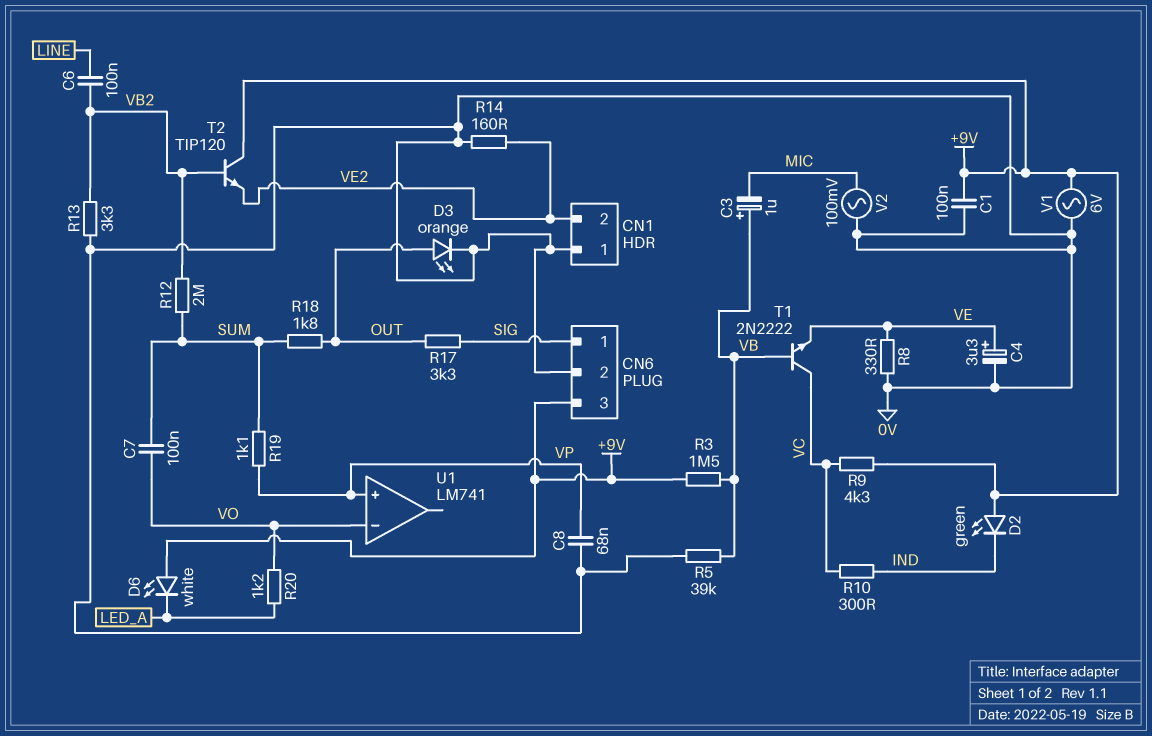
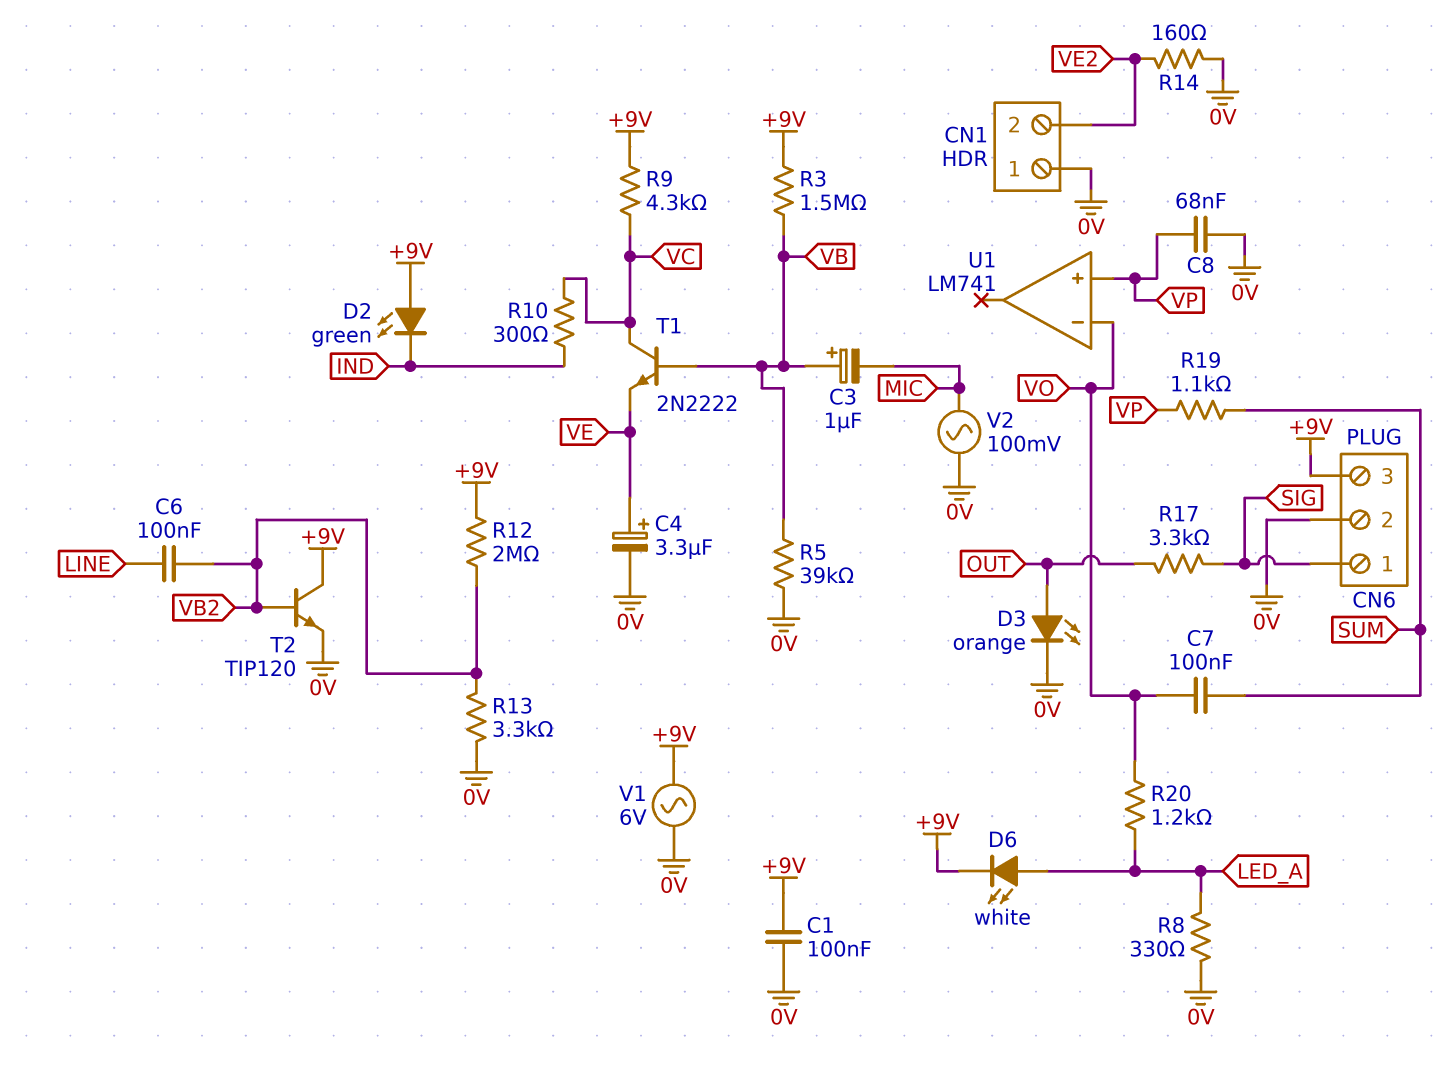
D6: LED white (A +9V, K LED_A) -> LED white (A LED_A, K +9V)
R8: 330 (0V, VE) -> 330 (0V, LED_A)
R12: 2M (SUM, VB2) -> 2M (+9V, VB2)
R18: 1.8k (OUT, SUM) -> none
T2: NPN TIP120 (B VB2, C +9V, E VE2) -> NPN TIP120 (B VB2, C +9V, E 0V)

